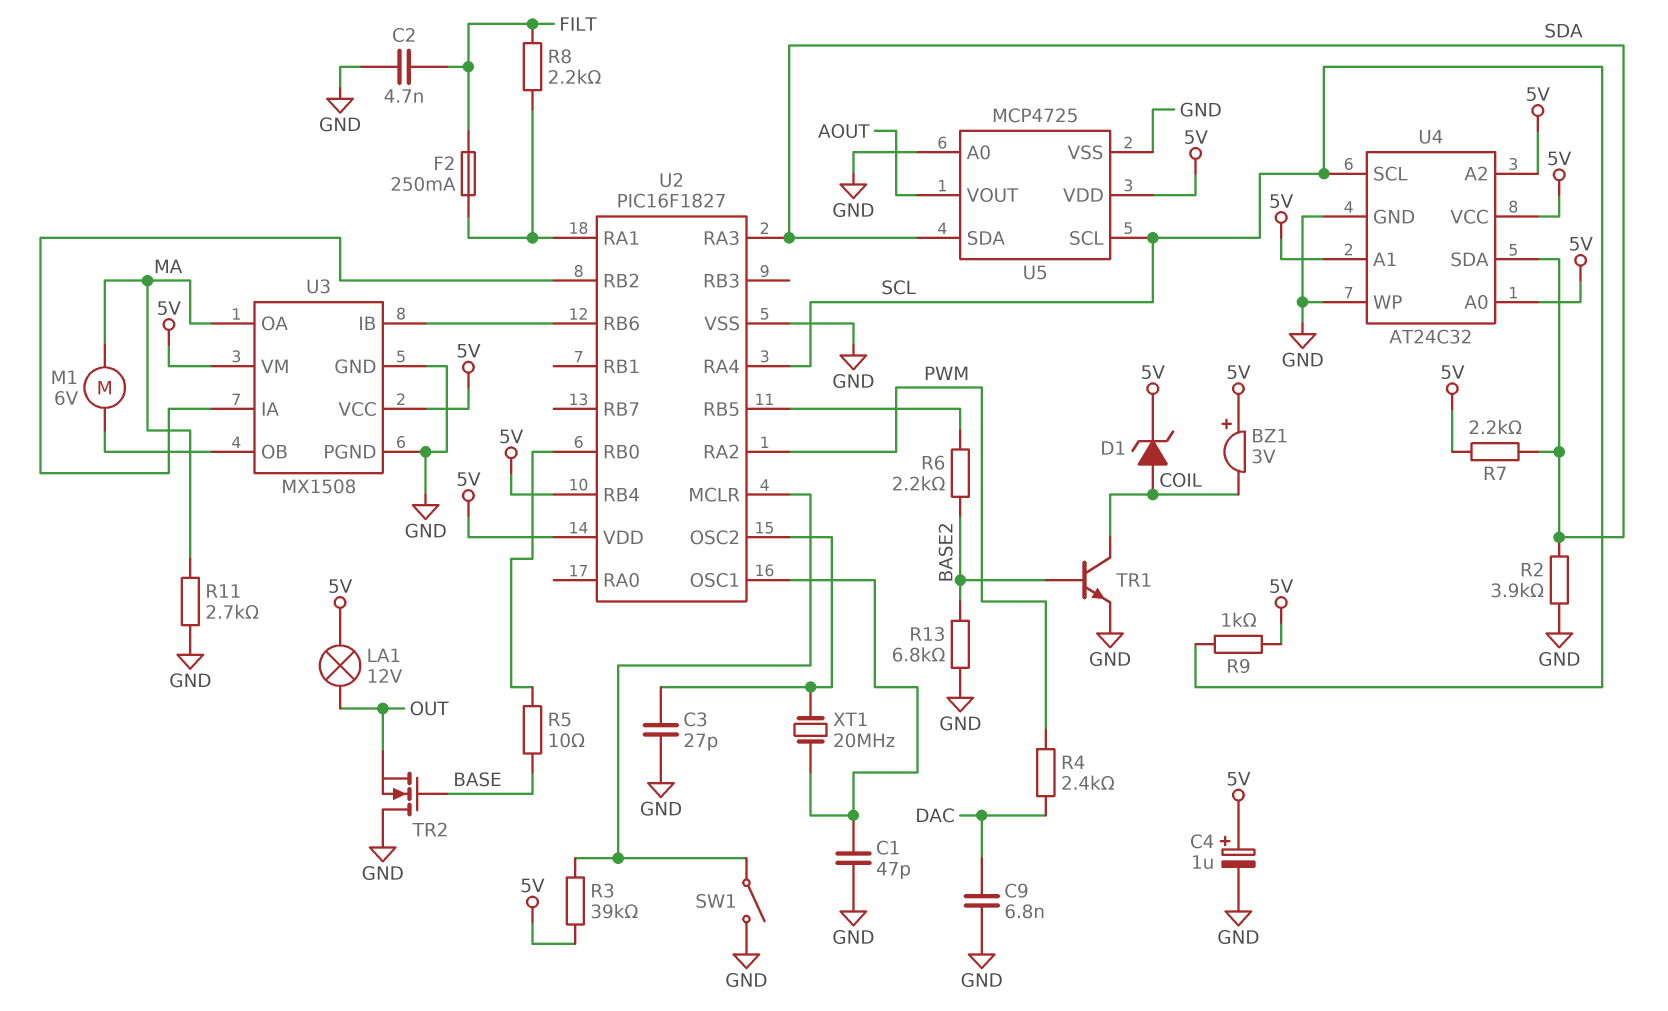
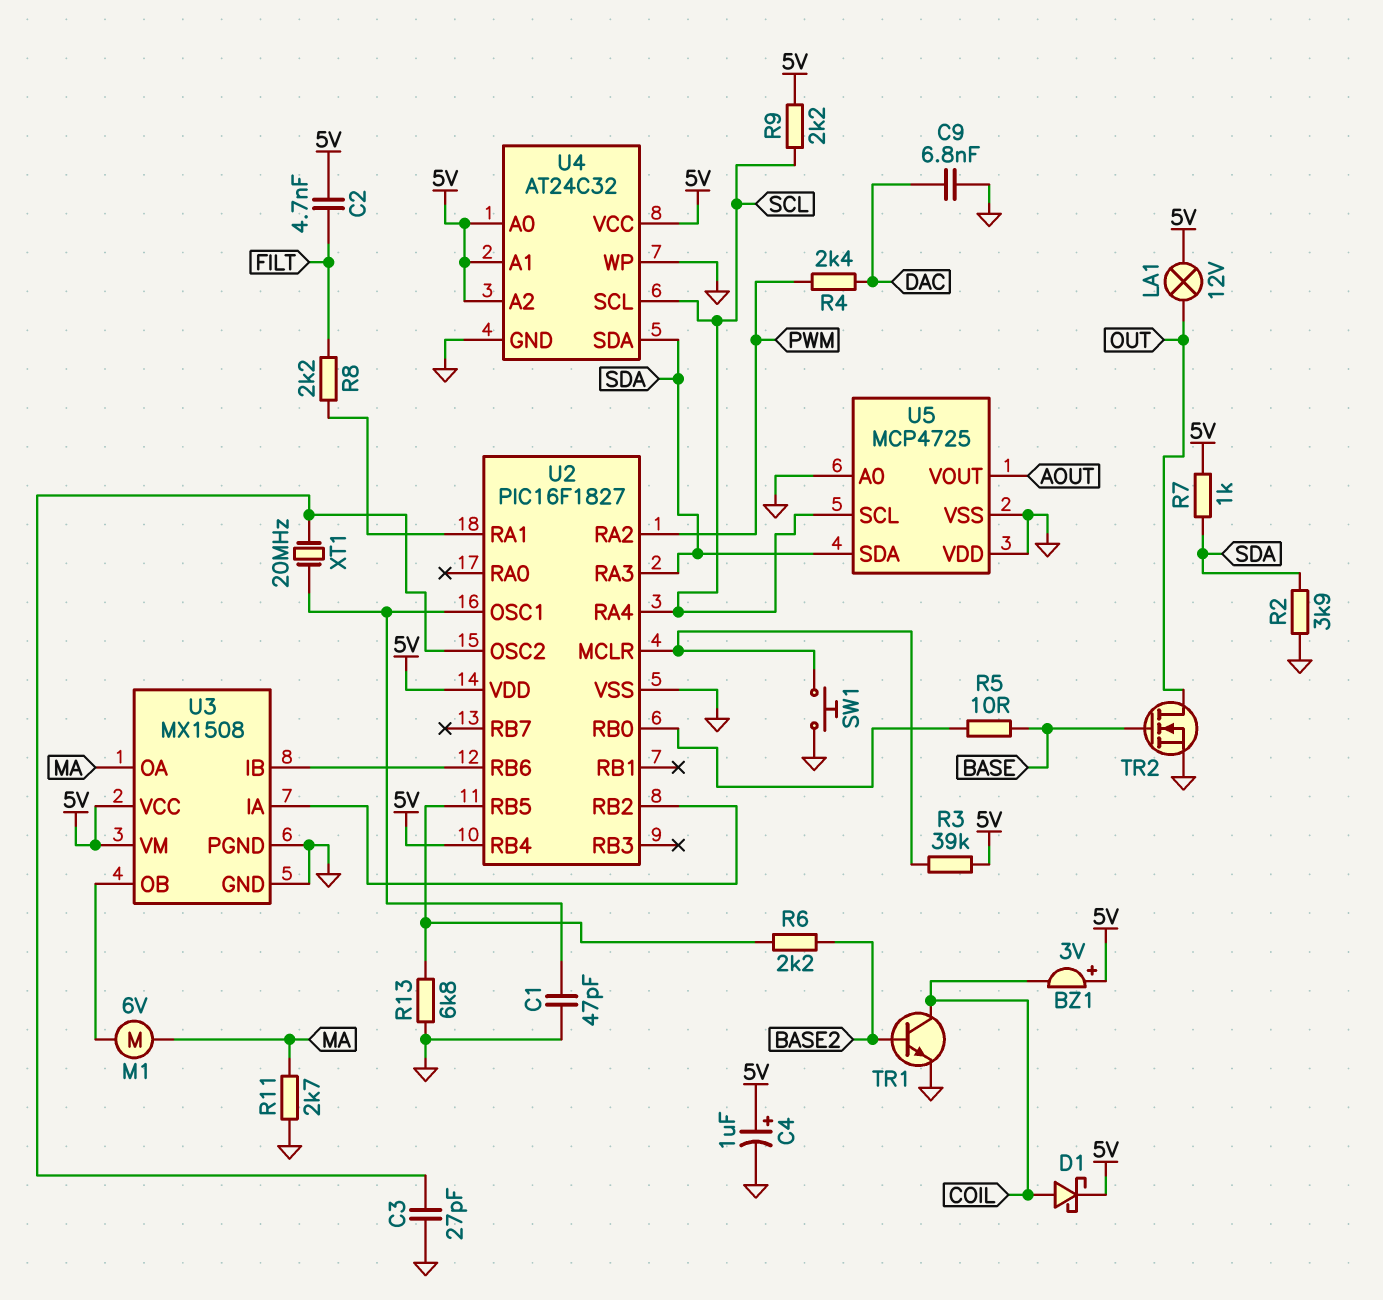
C2: 4.7nF (FILT, GND) -> 4.7nF (5V, FILT)
D1: zener (A COIL, K 5V) -> schottky (A COIL, K 5V)
F2: 250mA (FILT, U2/RA1) -> none
R7: 2.2k (5V, SDA) -> 1k (5V, SDA)
R9: 1k (5V, SCL) -> 2.2k (5V, SCL)
R13: 6.8k (BASE2, GND) -> 6.8k (GND, U2/RB5)
SW1: switch (GND, U2/MCLR) -> button (GND, U2/MCLR)
TR2: NMOS (G BASE, D GND, S OUT) -> NMOS (G BASE, D OUT, S GND)
U5 pin VDD: 5V -> GND

